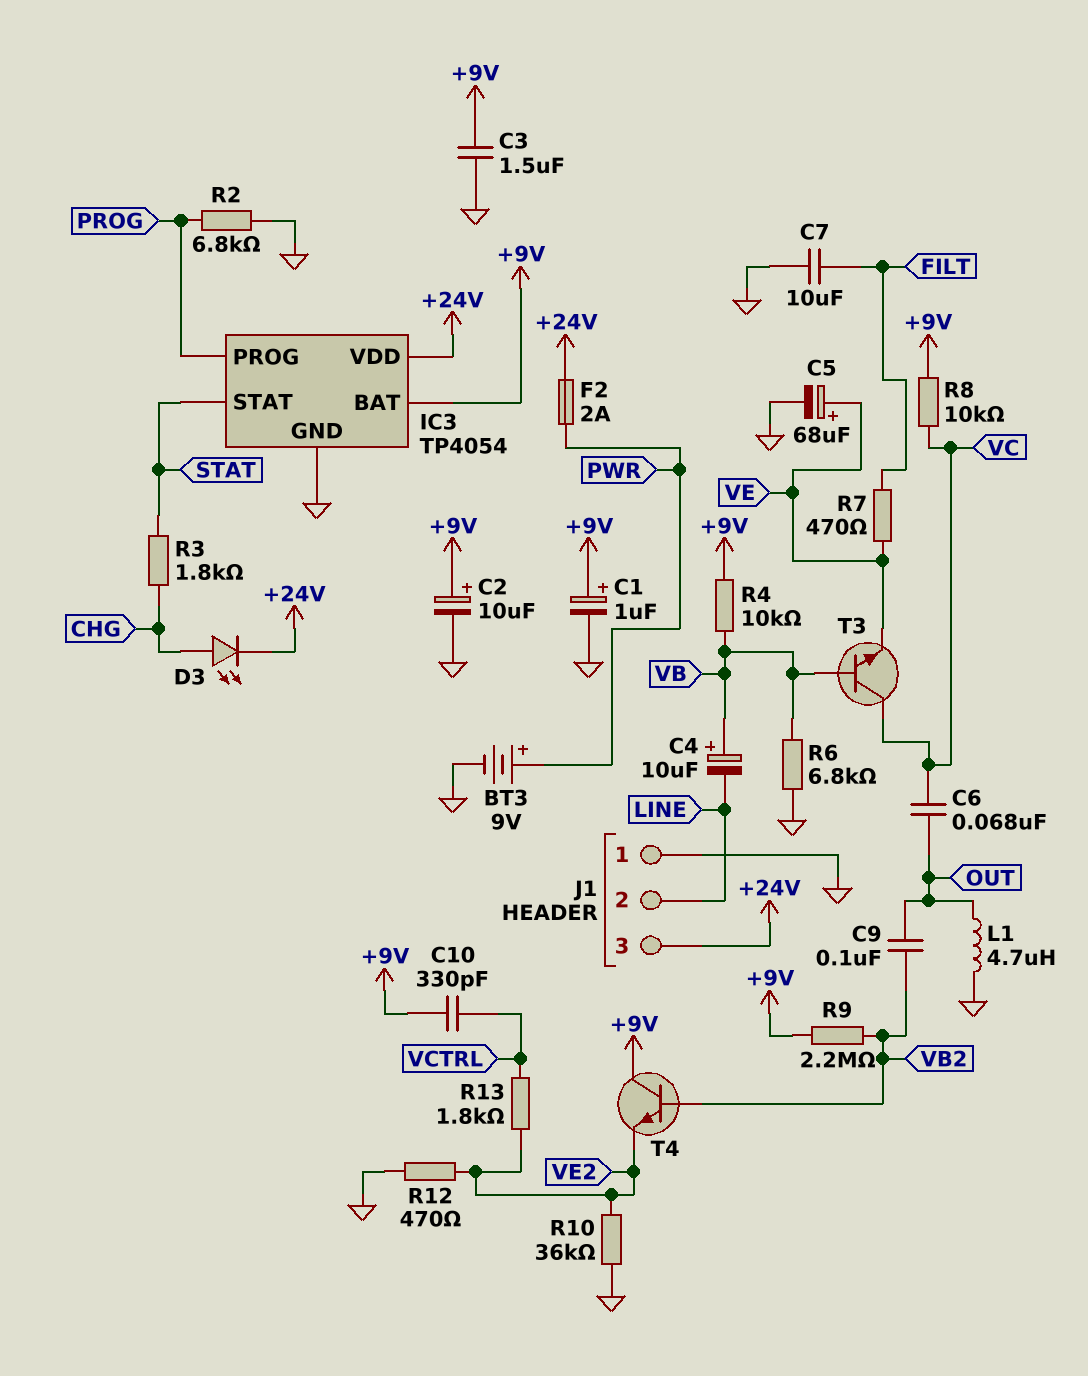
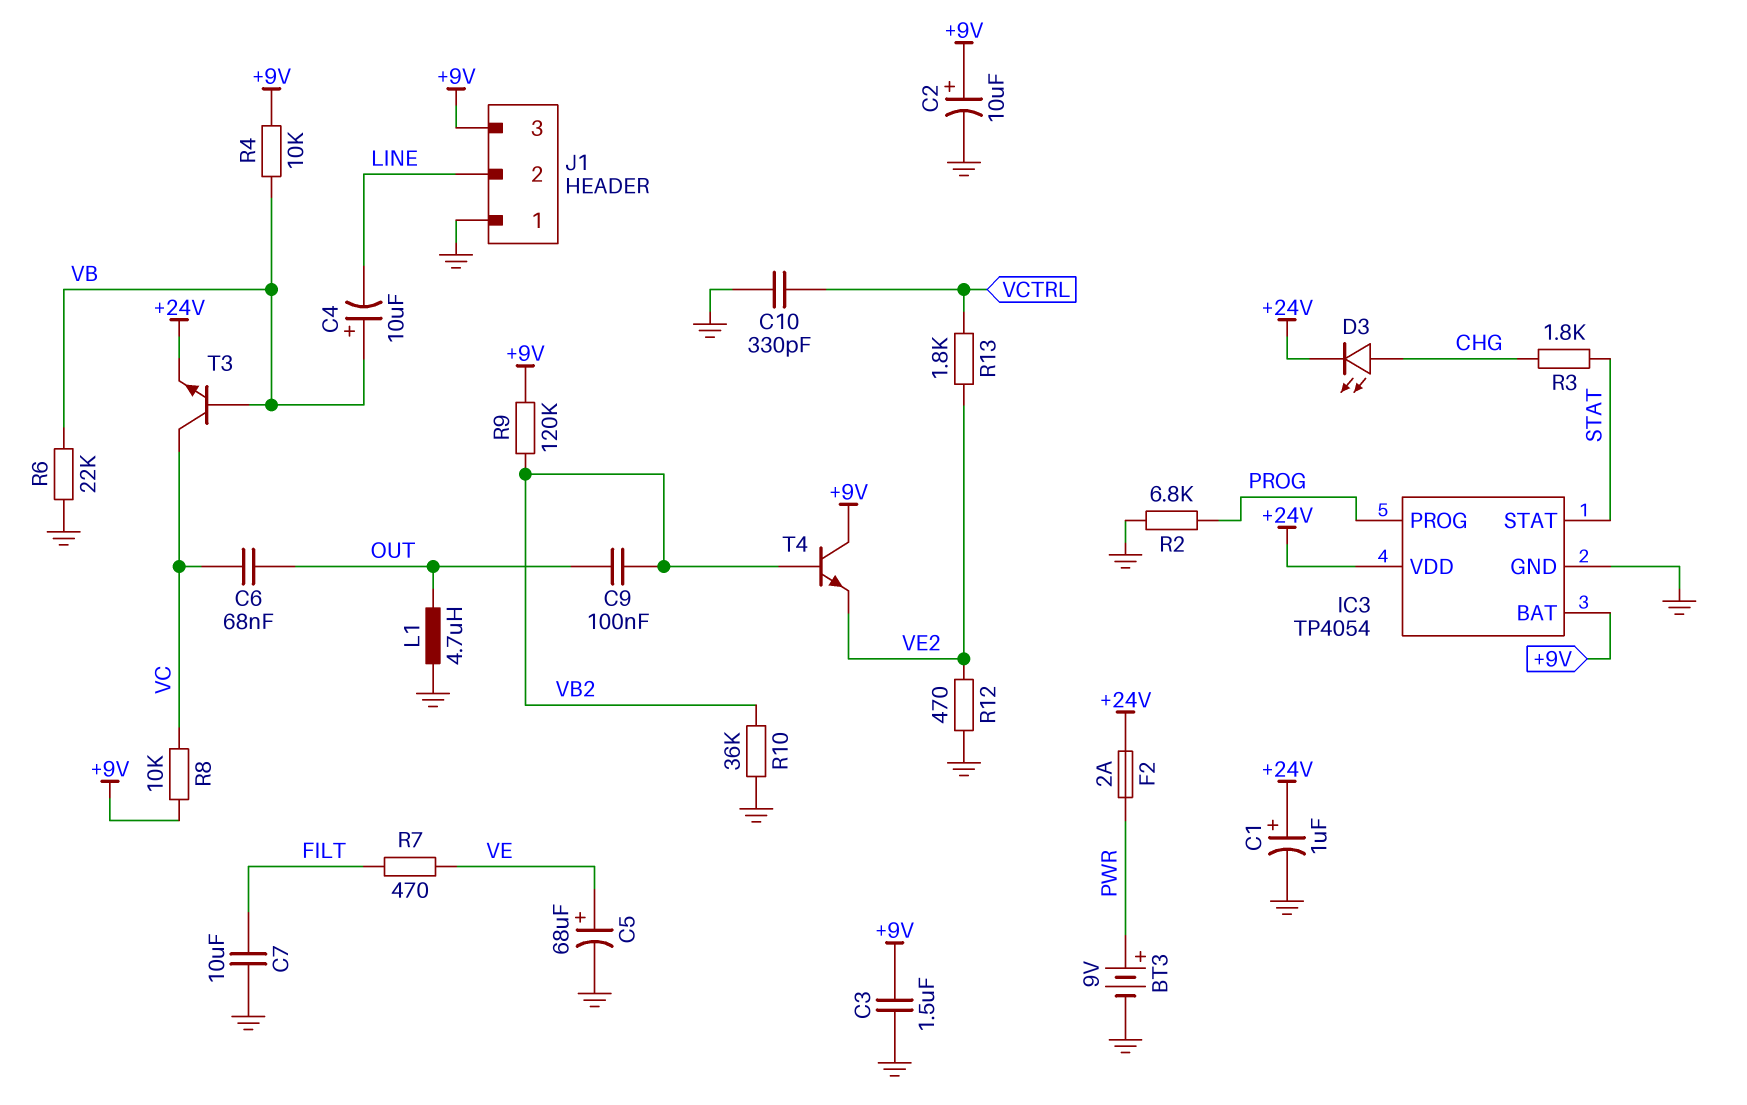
C1: 1uF (plus +9V, minus GND) -> 1uF (plus +24V, minus GND)
C10: 330pF (+9V, VCTRL) -> 330pF (GND, VCTRL)
J1 pin 3: +24V -> +9V
R6: 6.8k (GND, VB) -> 22k (GND, VB)
R9: 2.2M (+9V, VB2) -> 120k (+9V, VB2)
R10: 36k (GND, VE2) -> 36k (GND, VB2)
T3: NPN (B VB, C VC, E VE) -> NPN (B VB, C VC, E +24V)

